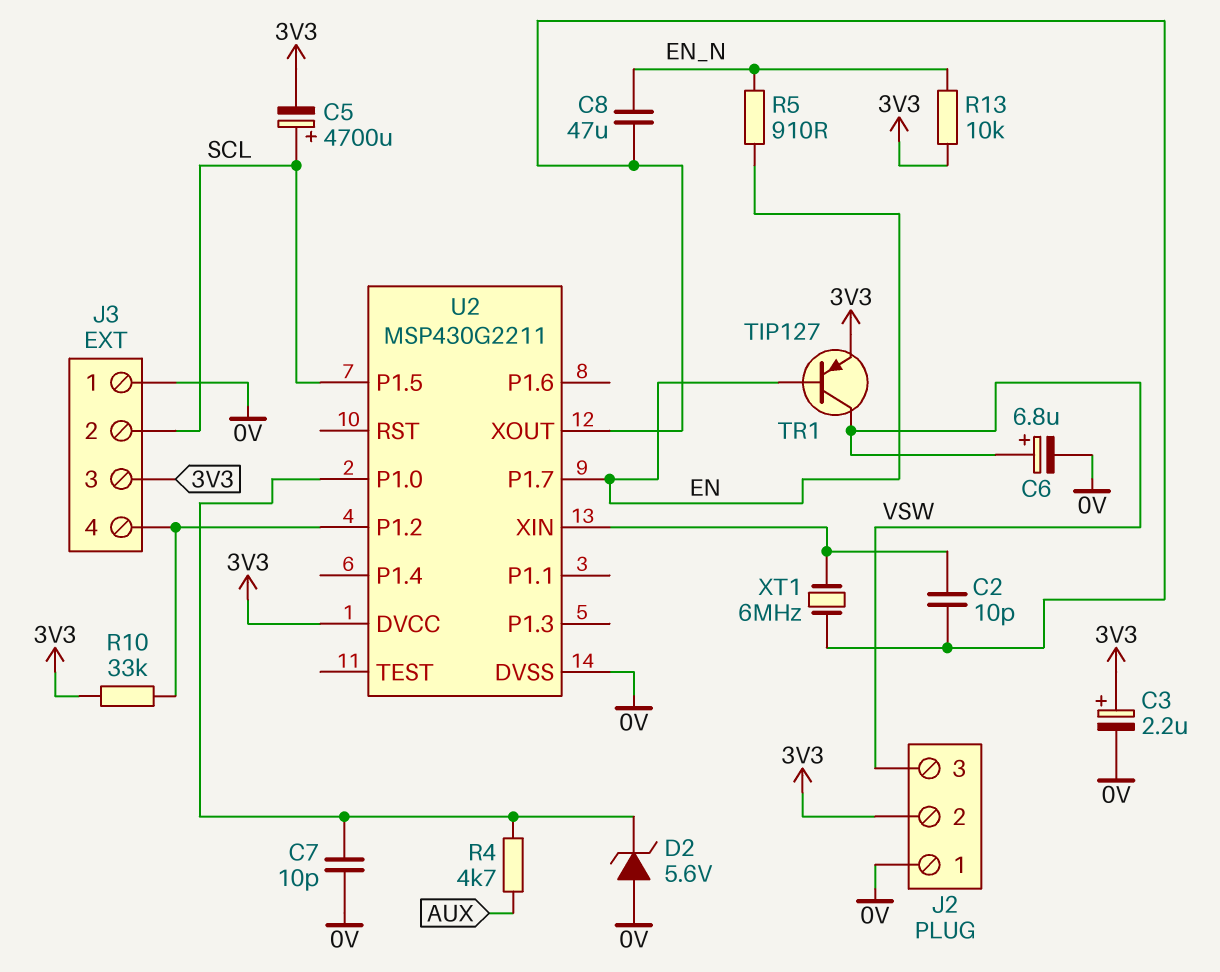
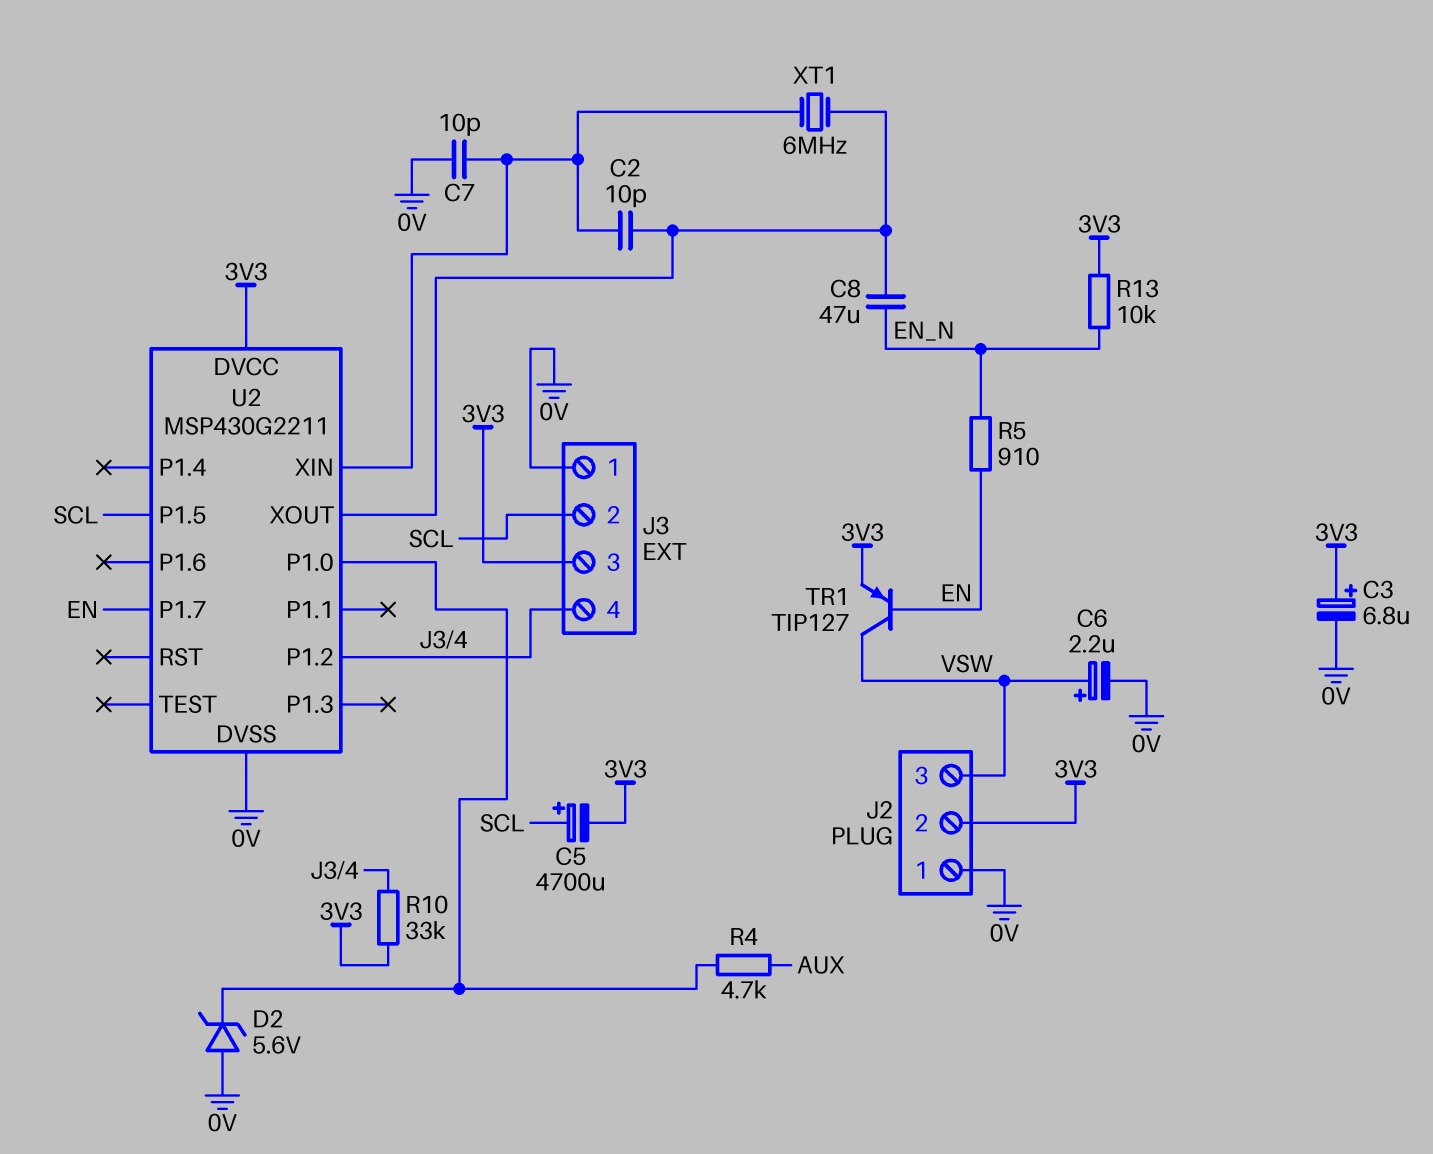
C3: 2.2uF (plus 3V3, minus 0V) -> 6.8uF (plus 3V3, minus 0V)
C6: 6.8uF (plus VSW, minus 0V) -> 2.2uF (plus VSW, minus 0V)
C7: 10pF (0V, U2/P1.0) -> 10pF (0V, U2/XIN)

